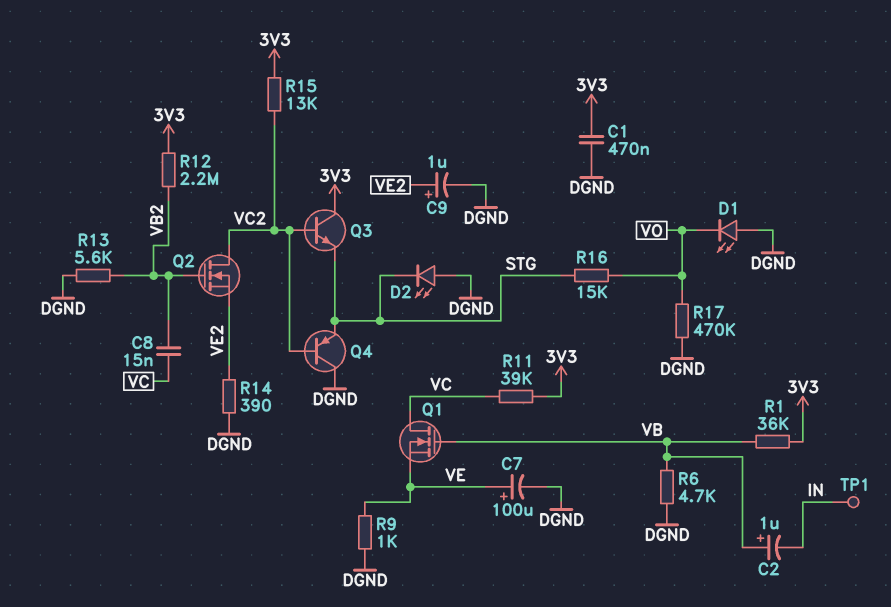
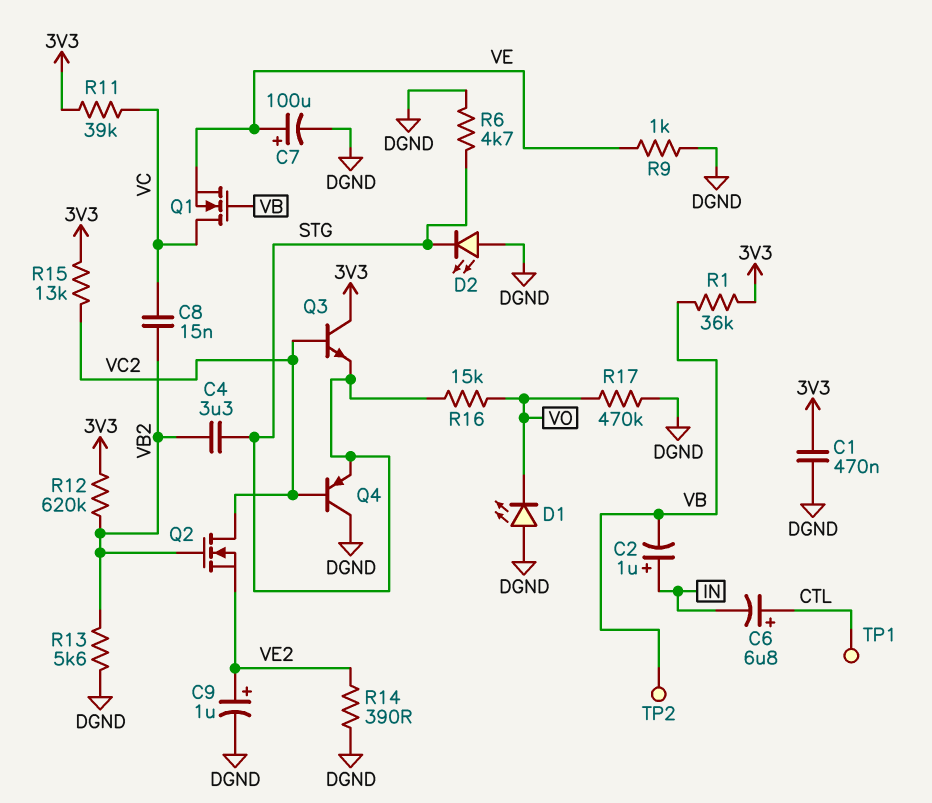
C2: 1uF (plus VB, minus IN) -> 1uF (plus IN, minus VB)
C4: none -> 3.3uF (STG, VB2)
C6: none -> 6.8uF (plus CTL, minus IN)
R6: 4.7k (DGND, VB) -> 4.7k (DGND, STG)
R12: 2.2M (3V3, VB2) -> 620k (3V3, VB2)
TP1: test point (IN) -> test point (CTL)
TP2: none -> test point (VB)

